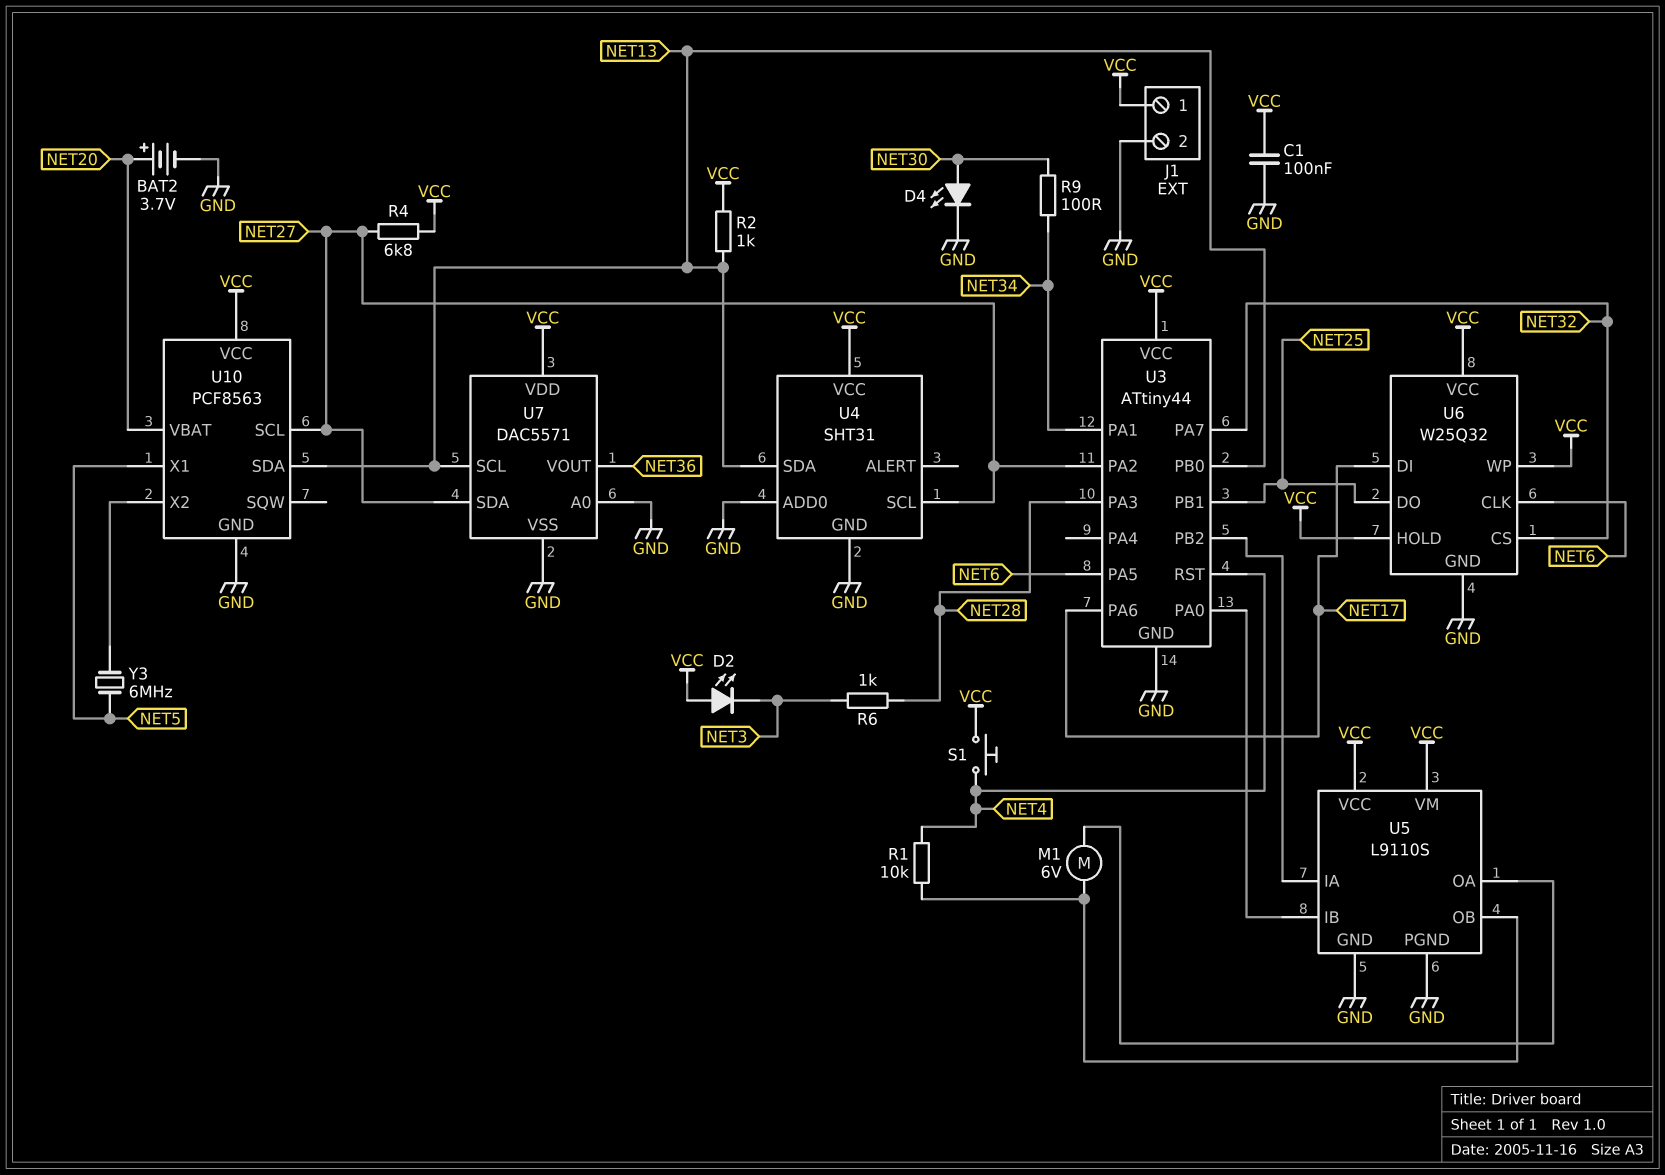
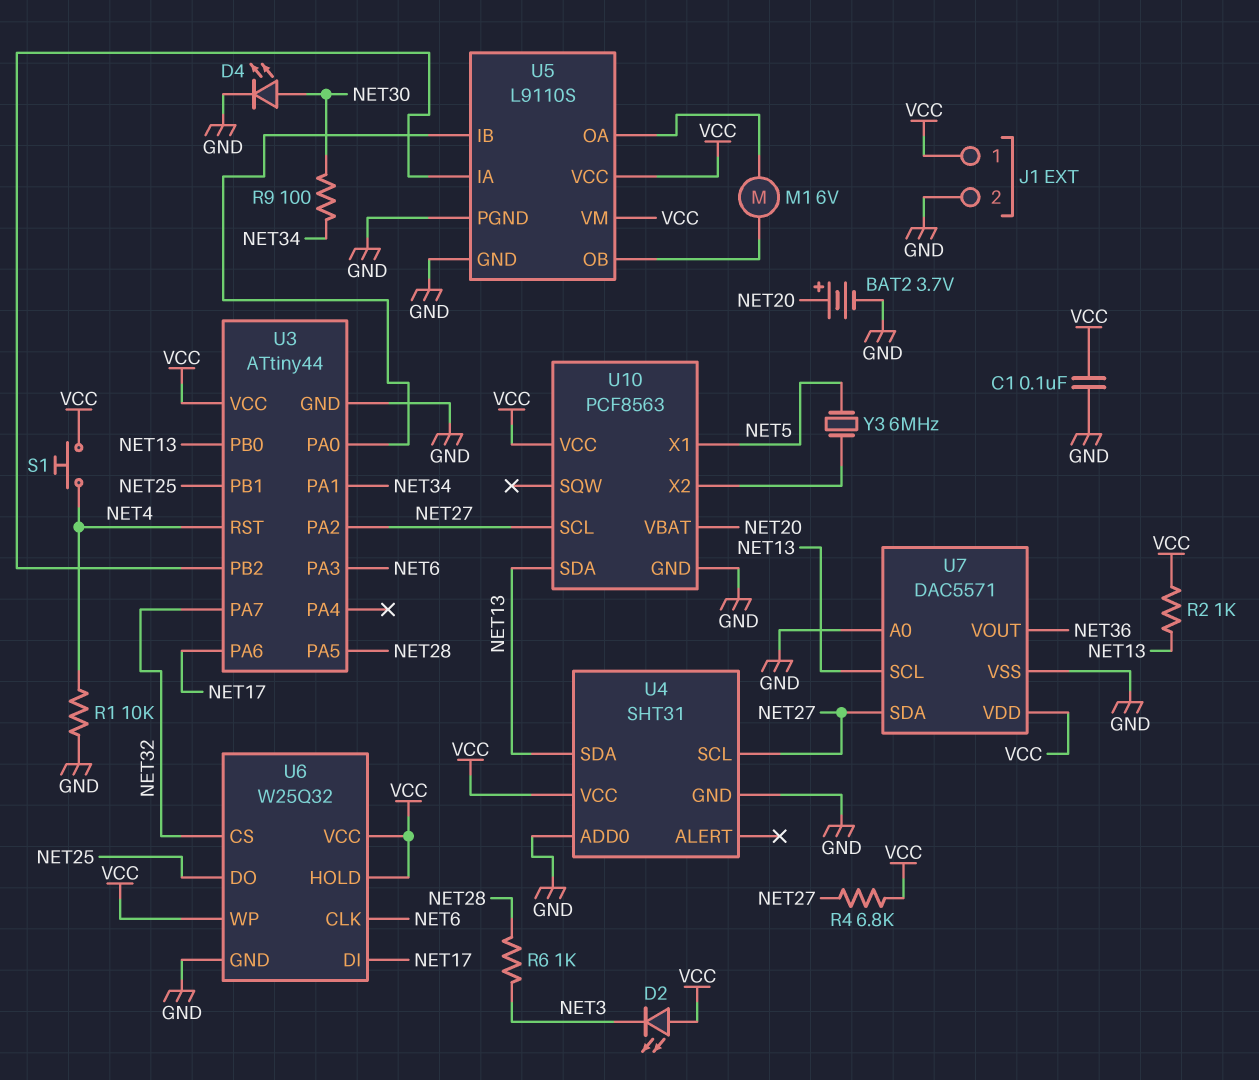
R1: 10k (NET4, U5/OB) -> 10k (GND, NET4)
U3 pin PA3: NET28 -> NET6
U3 pin PA5: NET6 -> NET28

